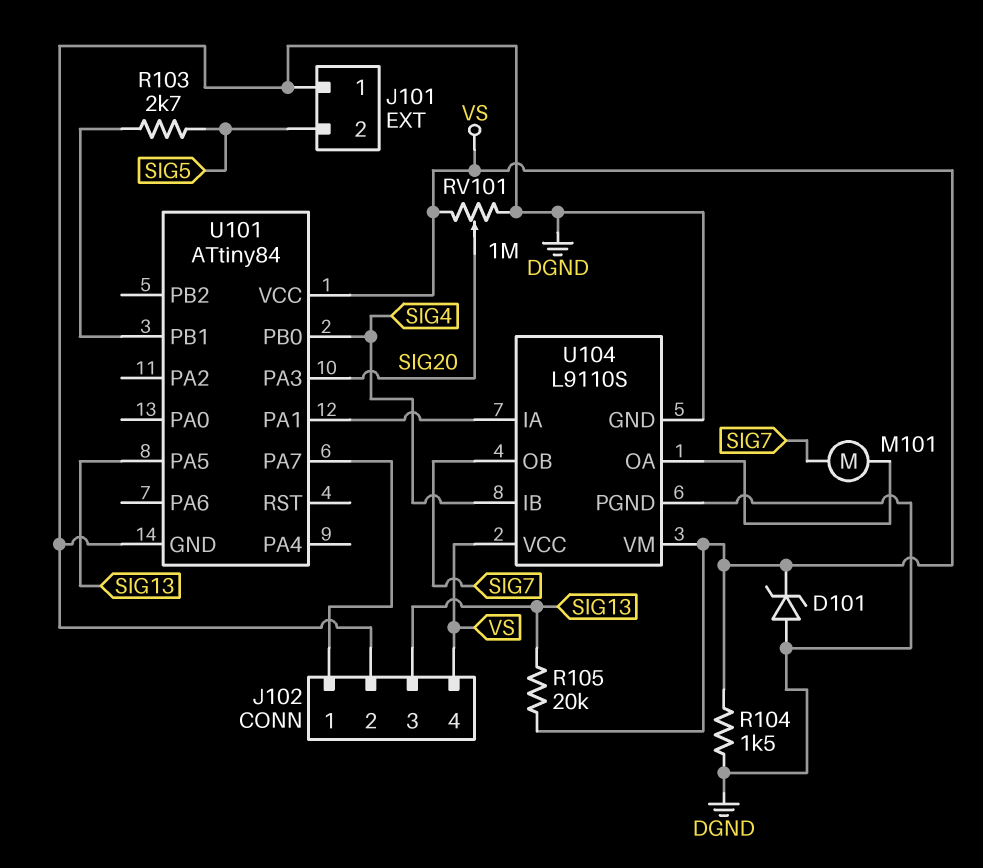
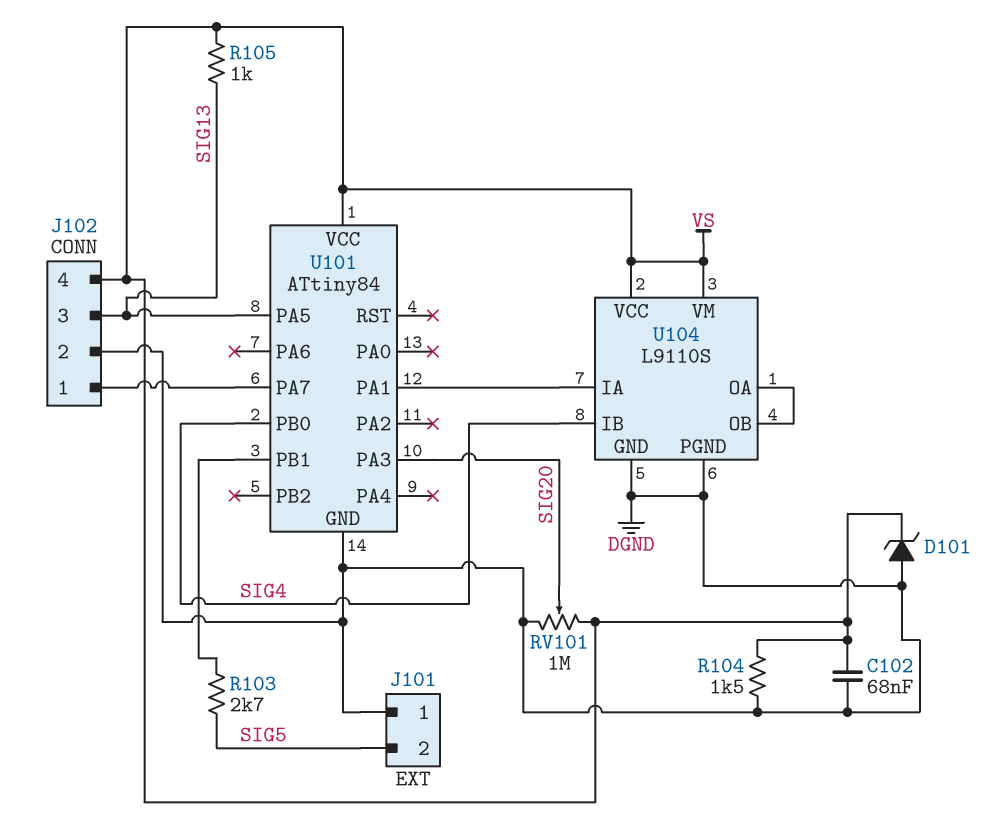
C102: none -> 68nF (DGND, VS)
M101: motor (SIG7, U104/OA) -> none
R105: 20k (SIG13, VS) -> 1k (SIG13, VS)
U104 pin OB: SIG7 -> U104/OA

